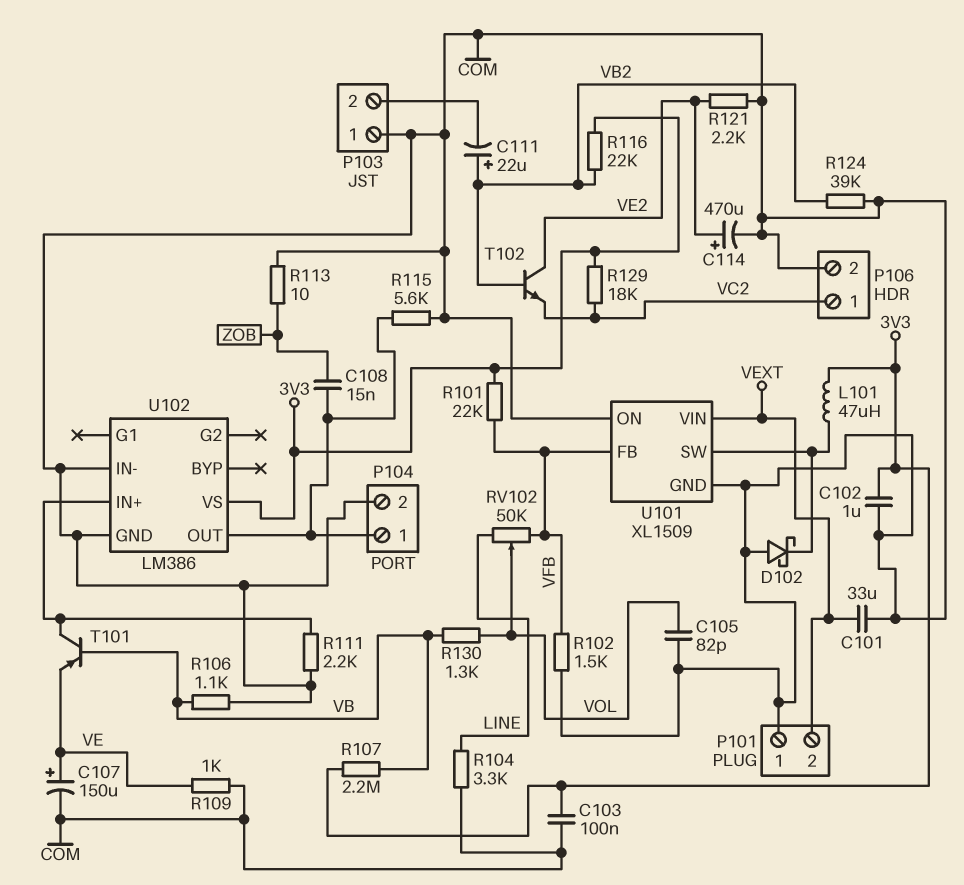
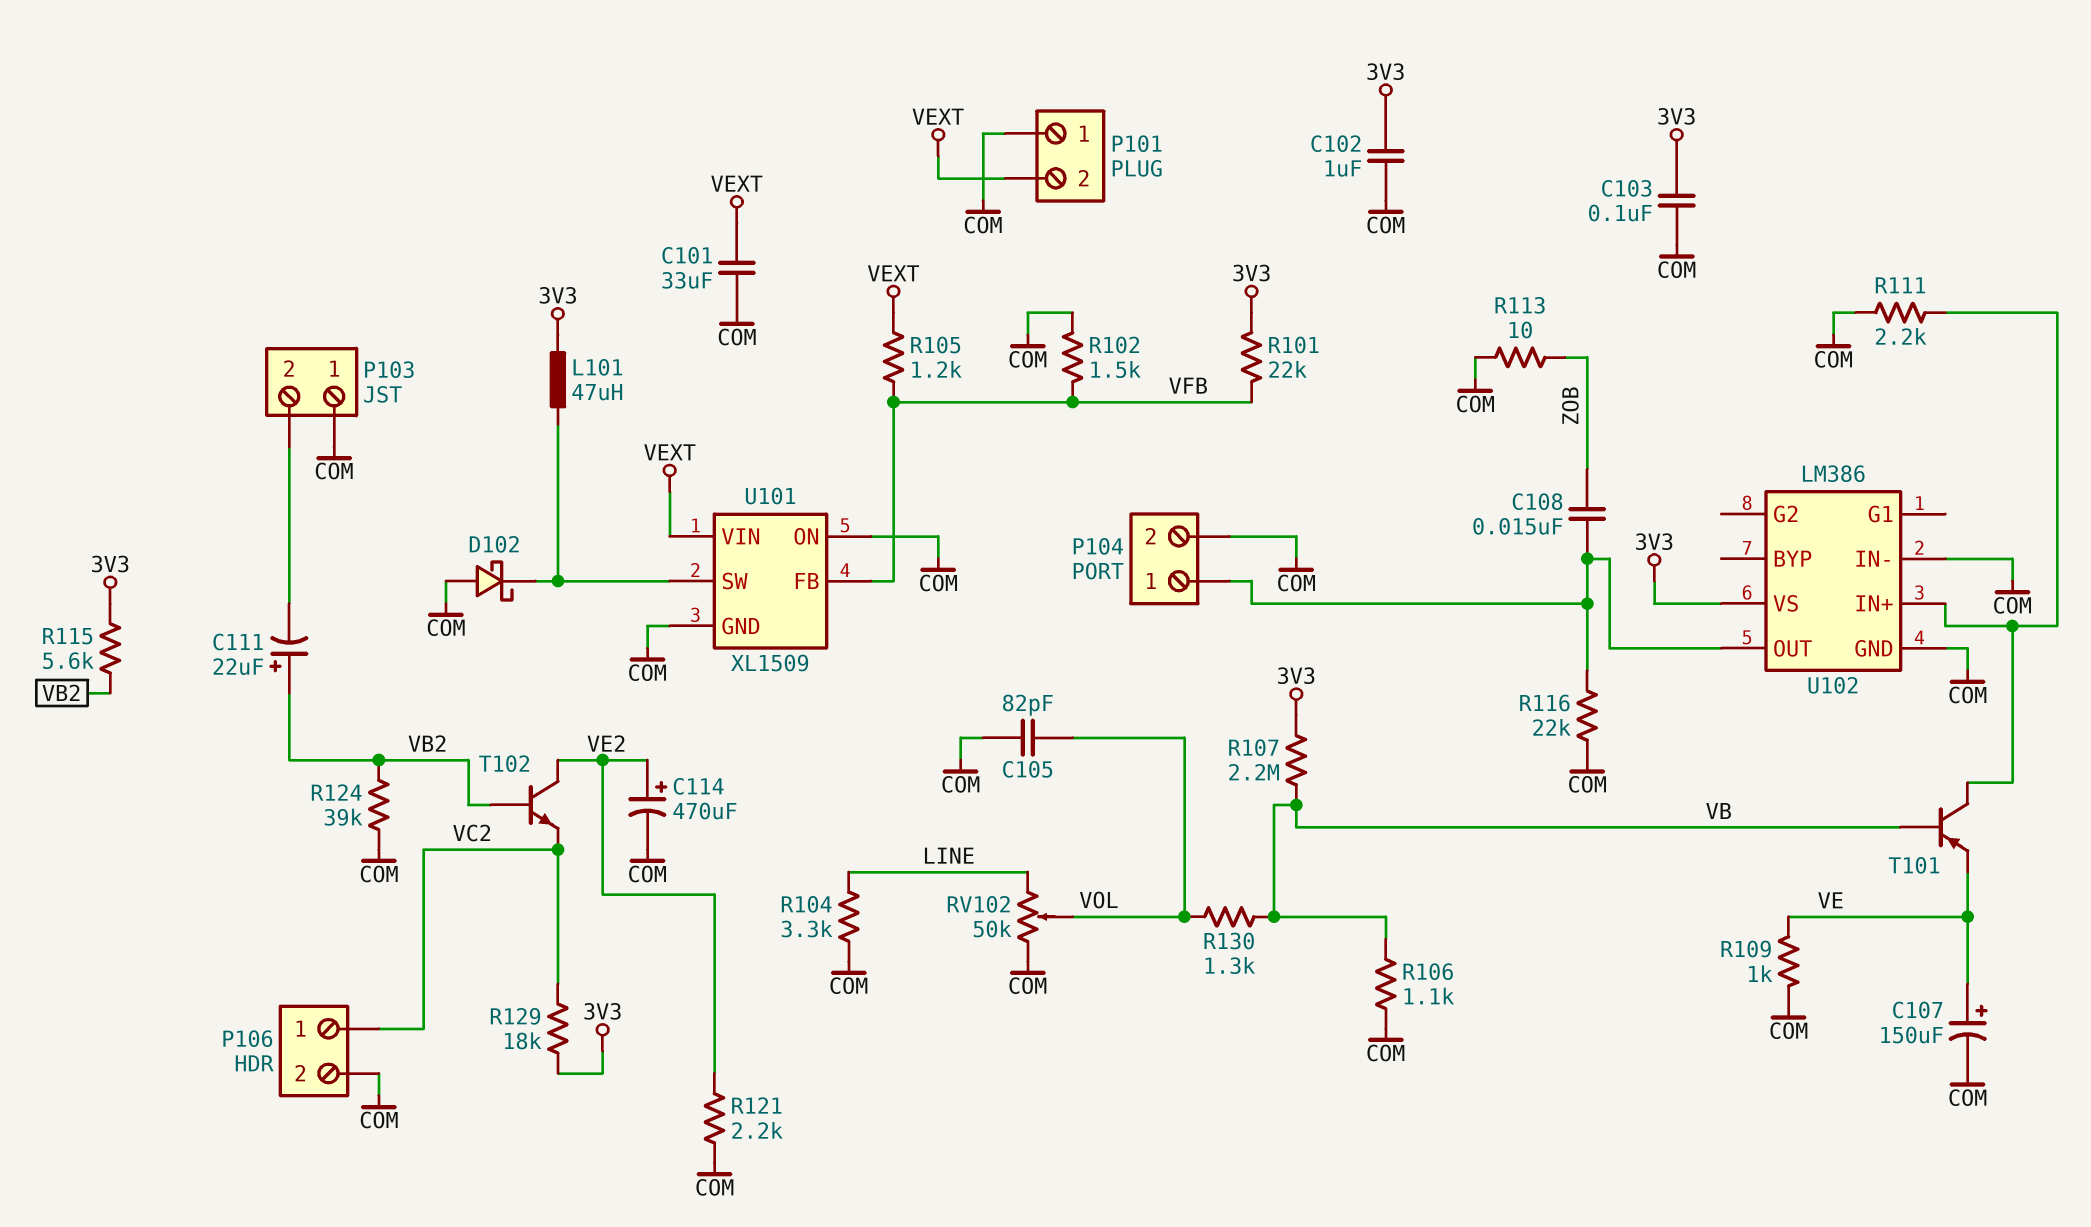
R105: none -> 1.2k (VEXT, VFB)
R115: 5.6k (COM, P104/1) -> 5.6k (3V3, VB2)
R116: 22k (3V3, VB2) -> 22k (COM, P104/1)
RV102: 50k (LINE, VFB, wiper VOL) -> 50k (COM, LINE, wiper VOL)

